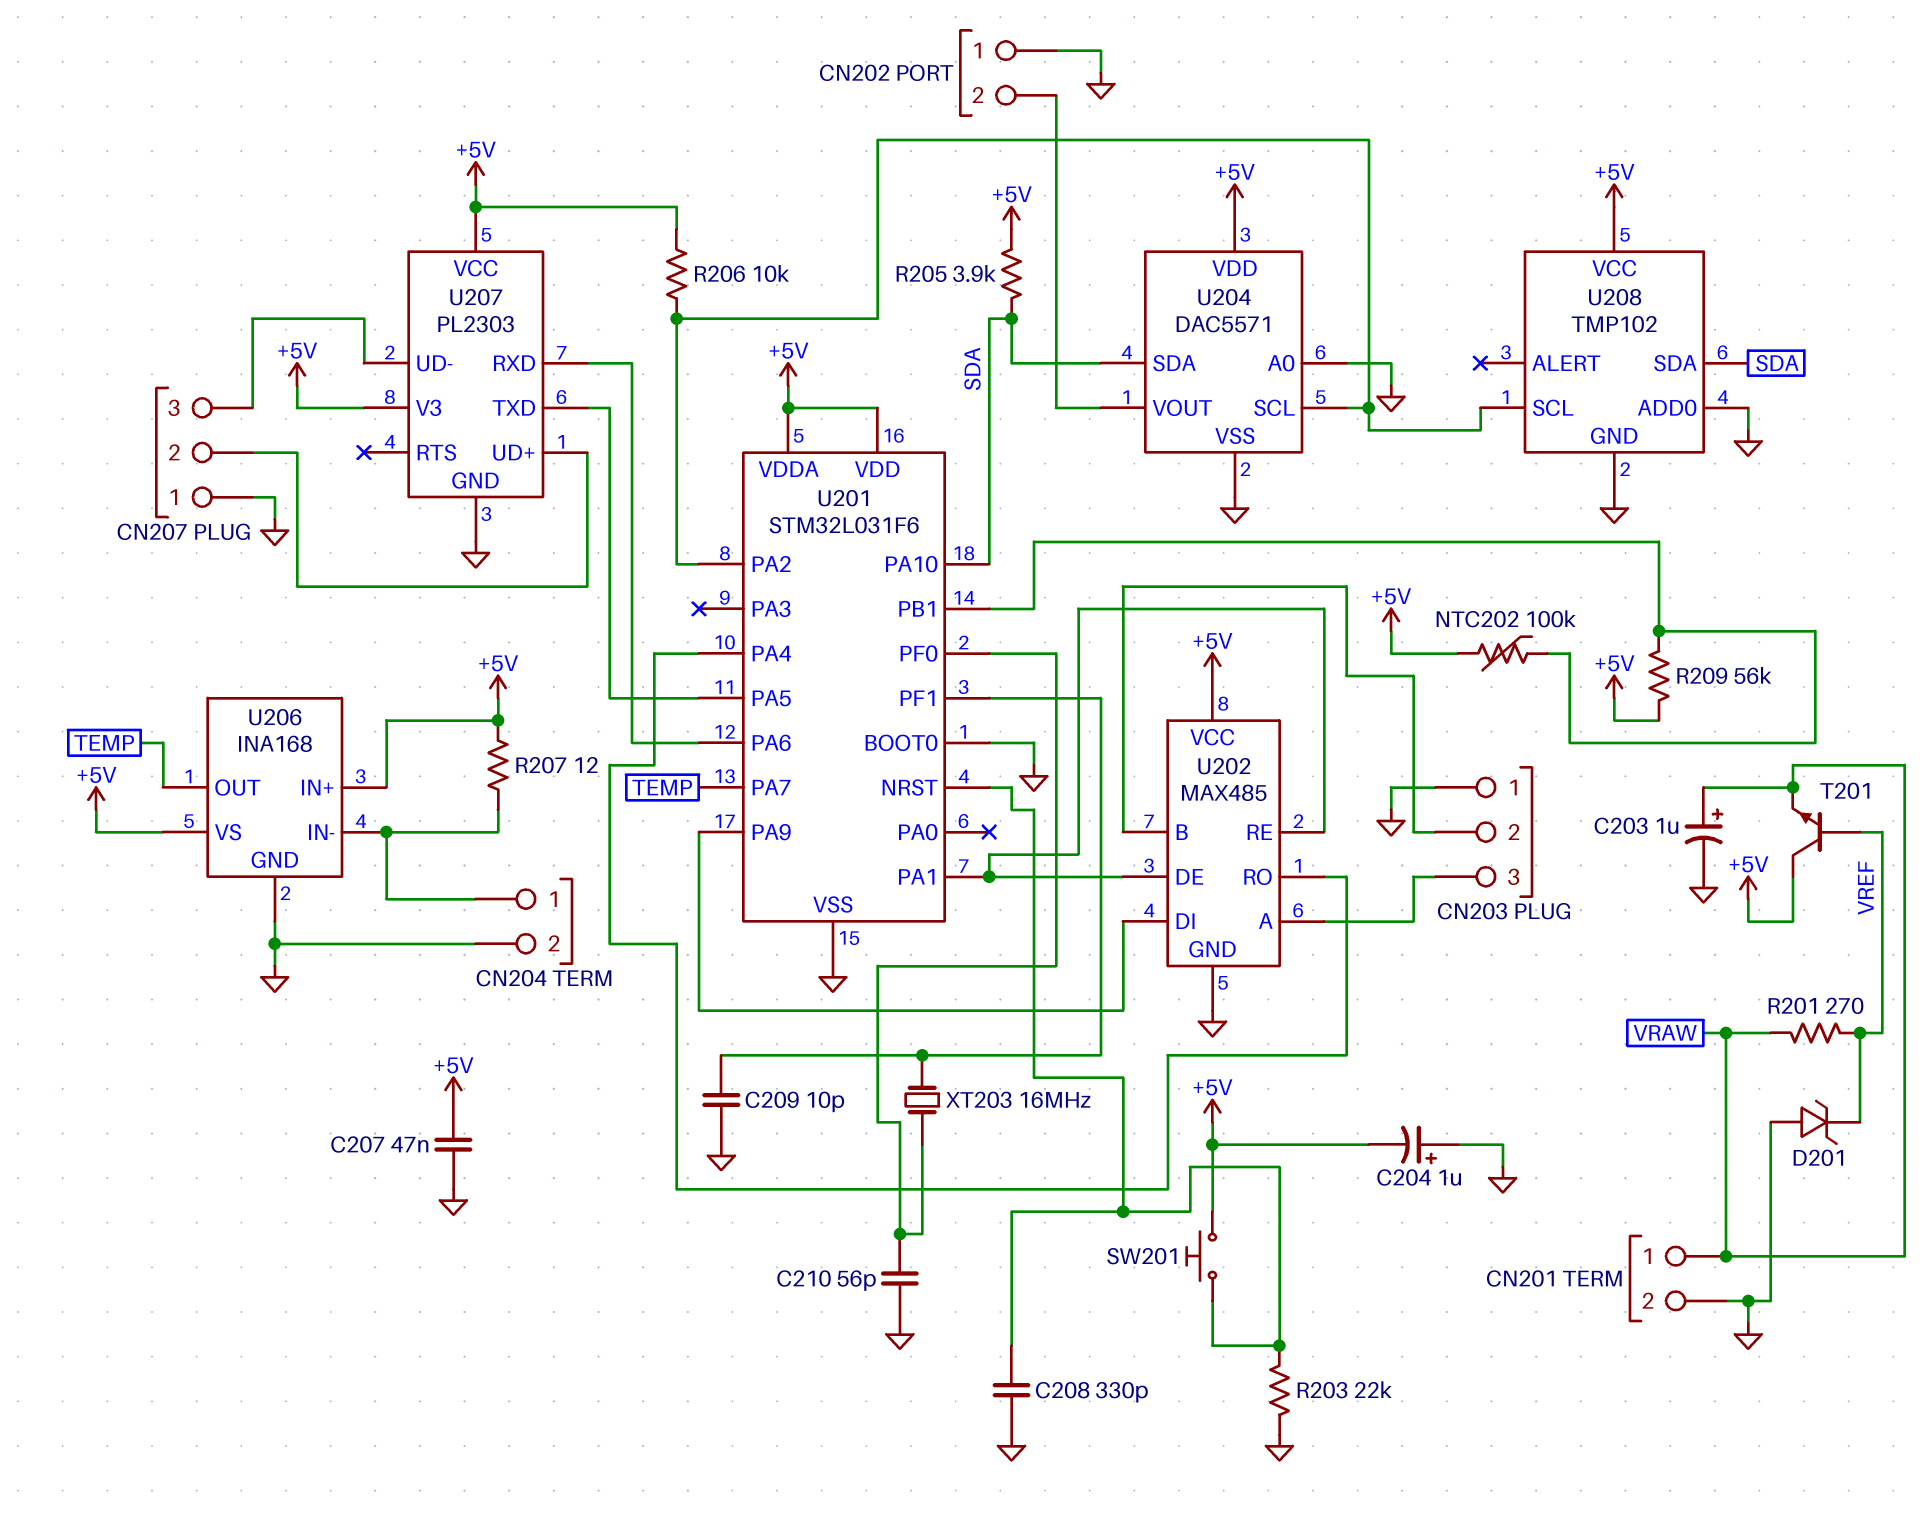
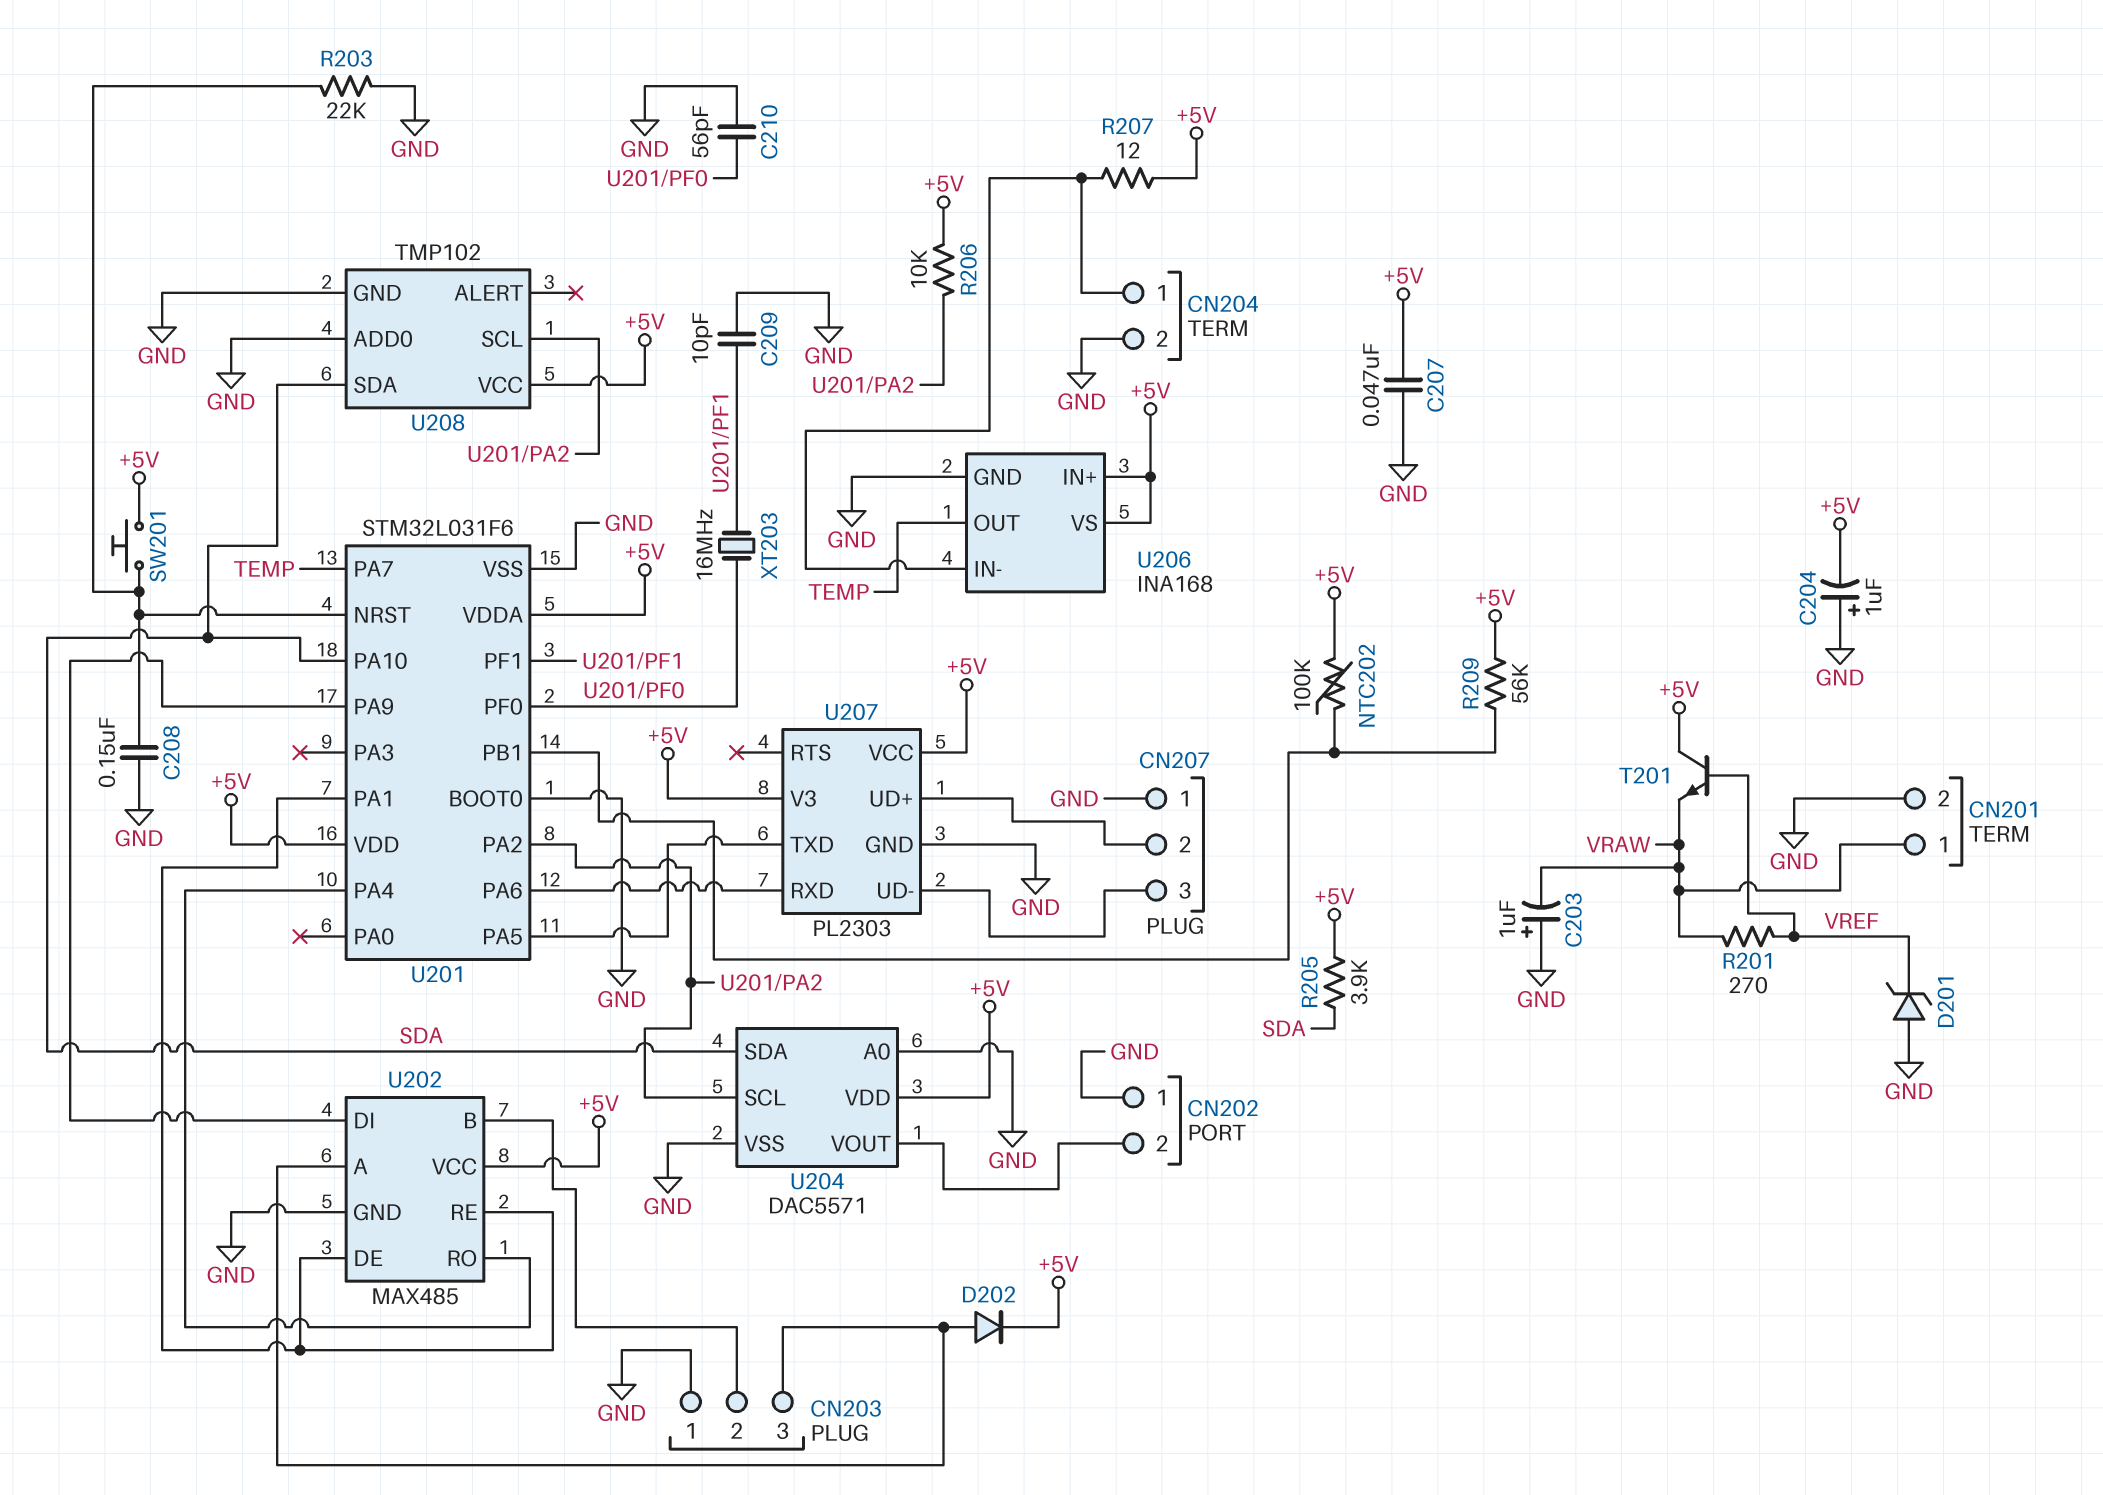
C203: 1uF (plus VRAW, minus GND) -> 1uF (plus GND, minus VRAW)
C208: 330pF (GND, U201/NRST) -> 150nF (GND, U201/NRST)
D202: none -> diode (A CN203/3, K +5V)

